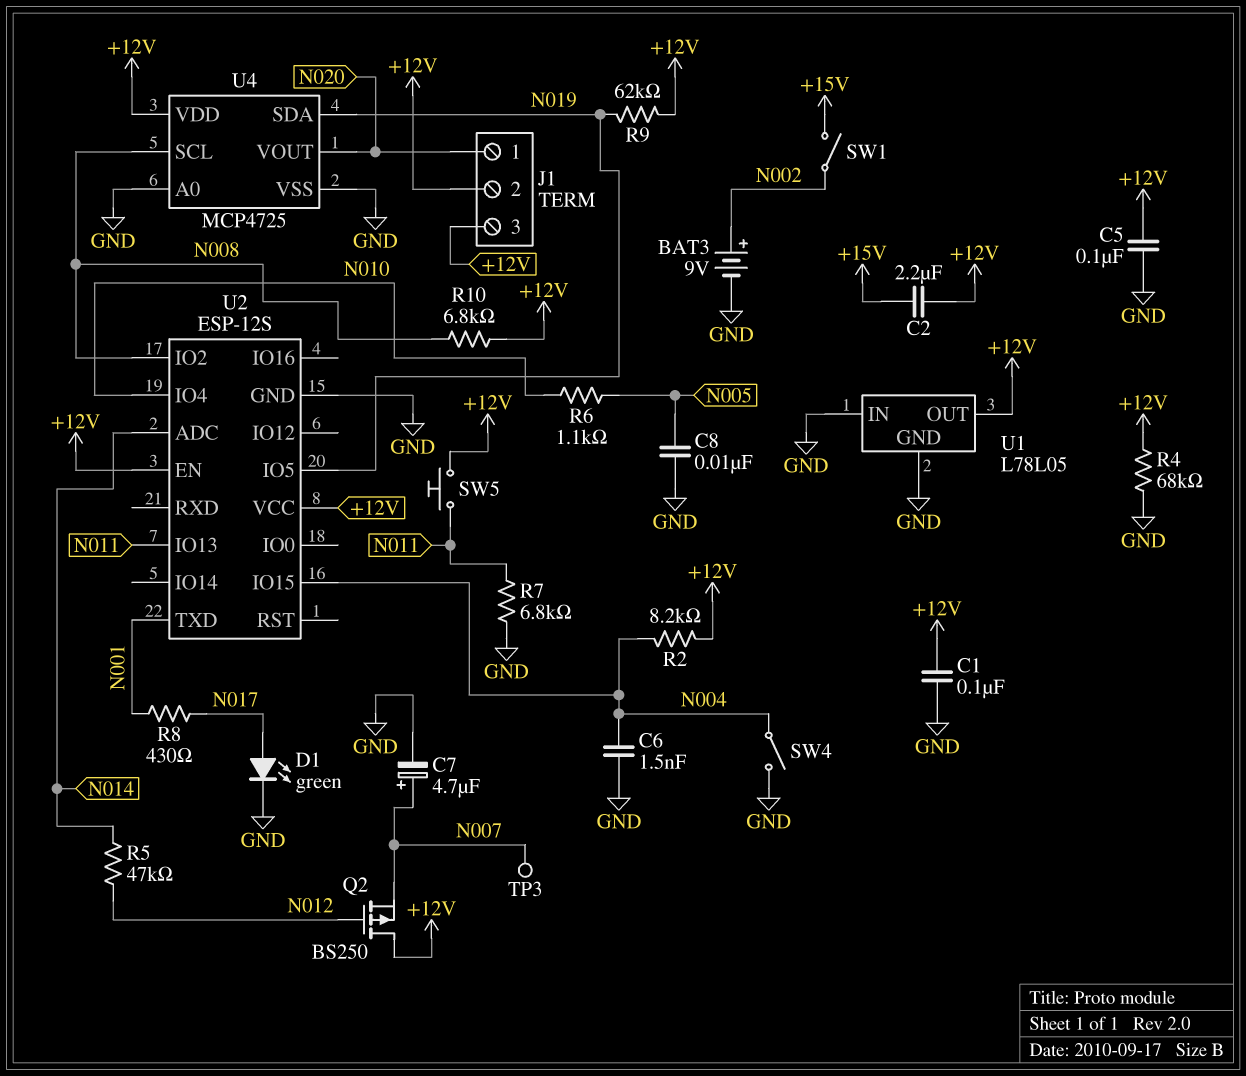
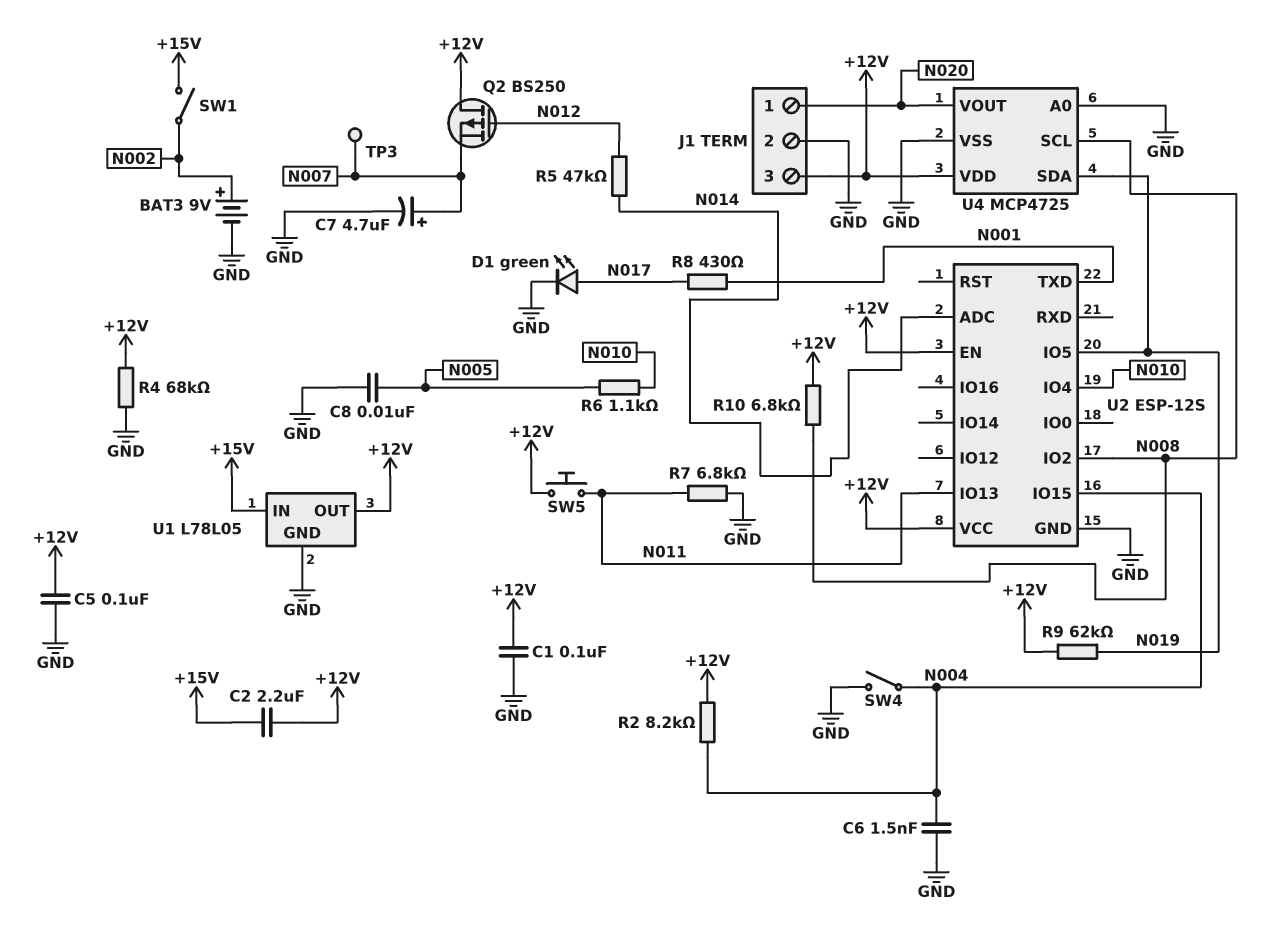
J1 pin 2: +12V -> GND
U1 pin IN: GND -> +15V

